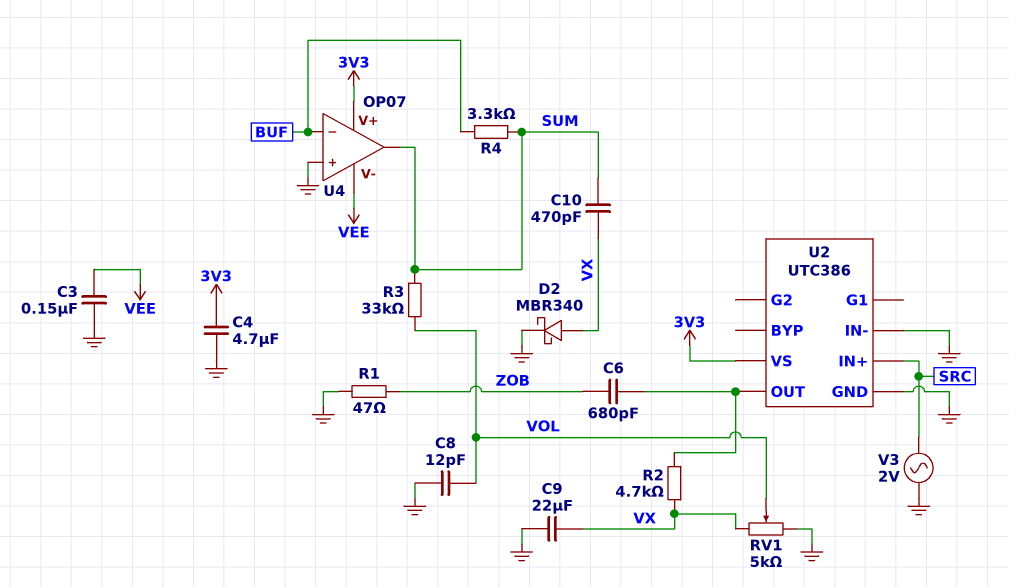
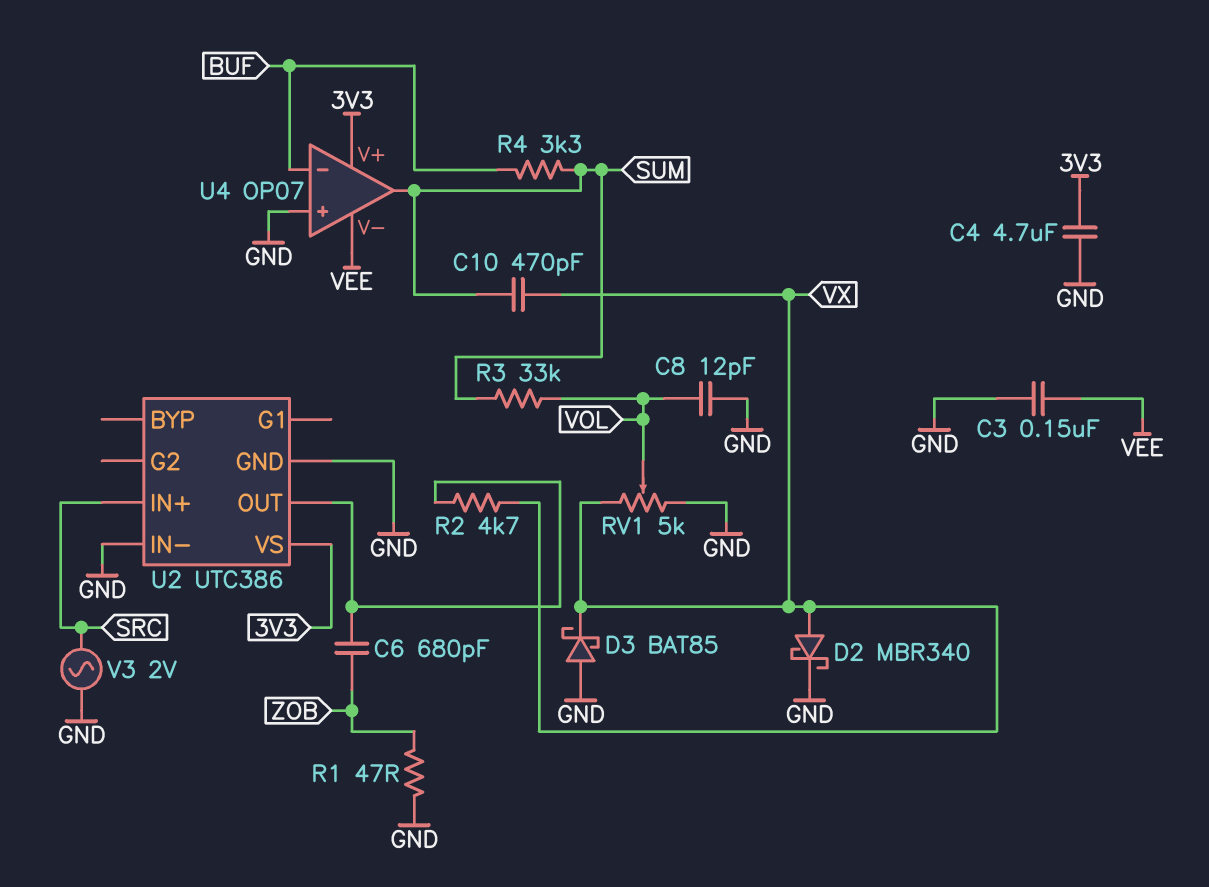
C9: 22uF (GND, VX) -> none
D3: none -> schottky BAT85 (A GND, K VX)

